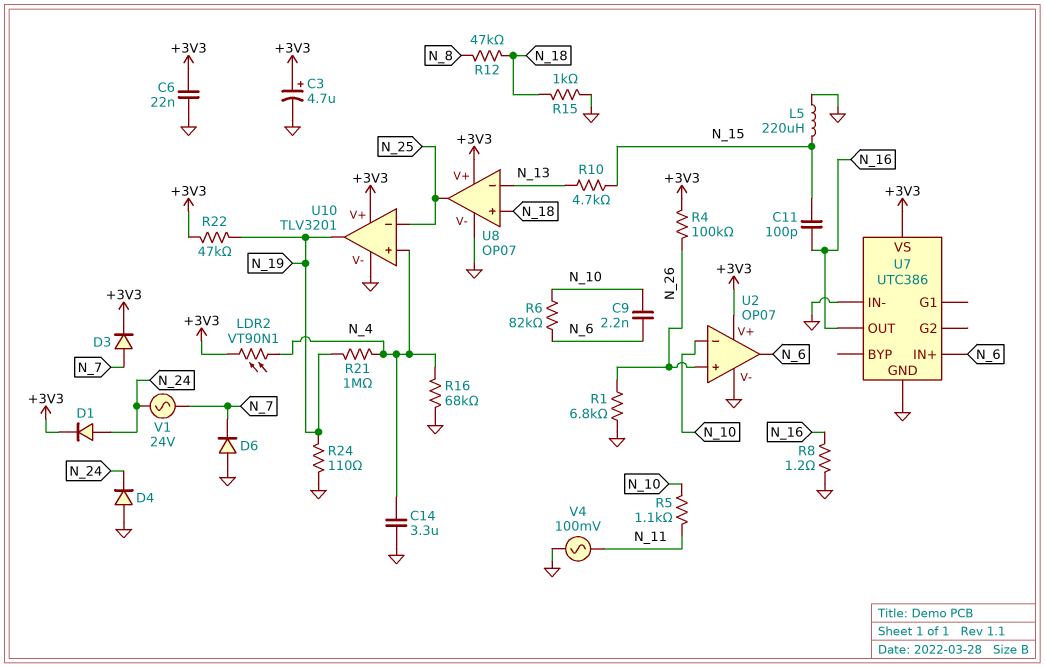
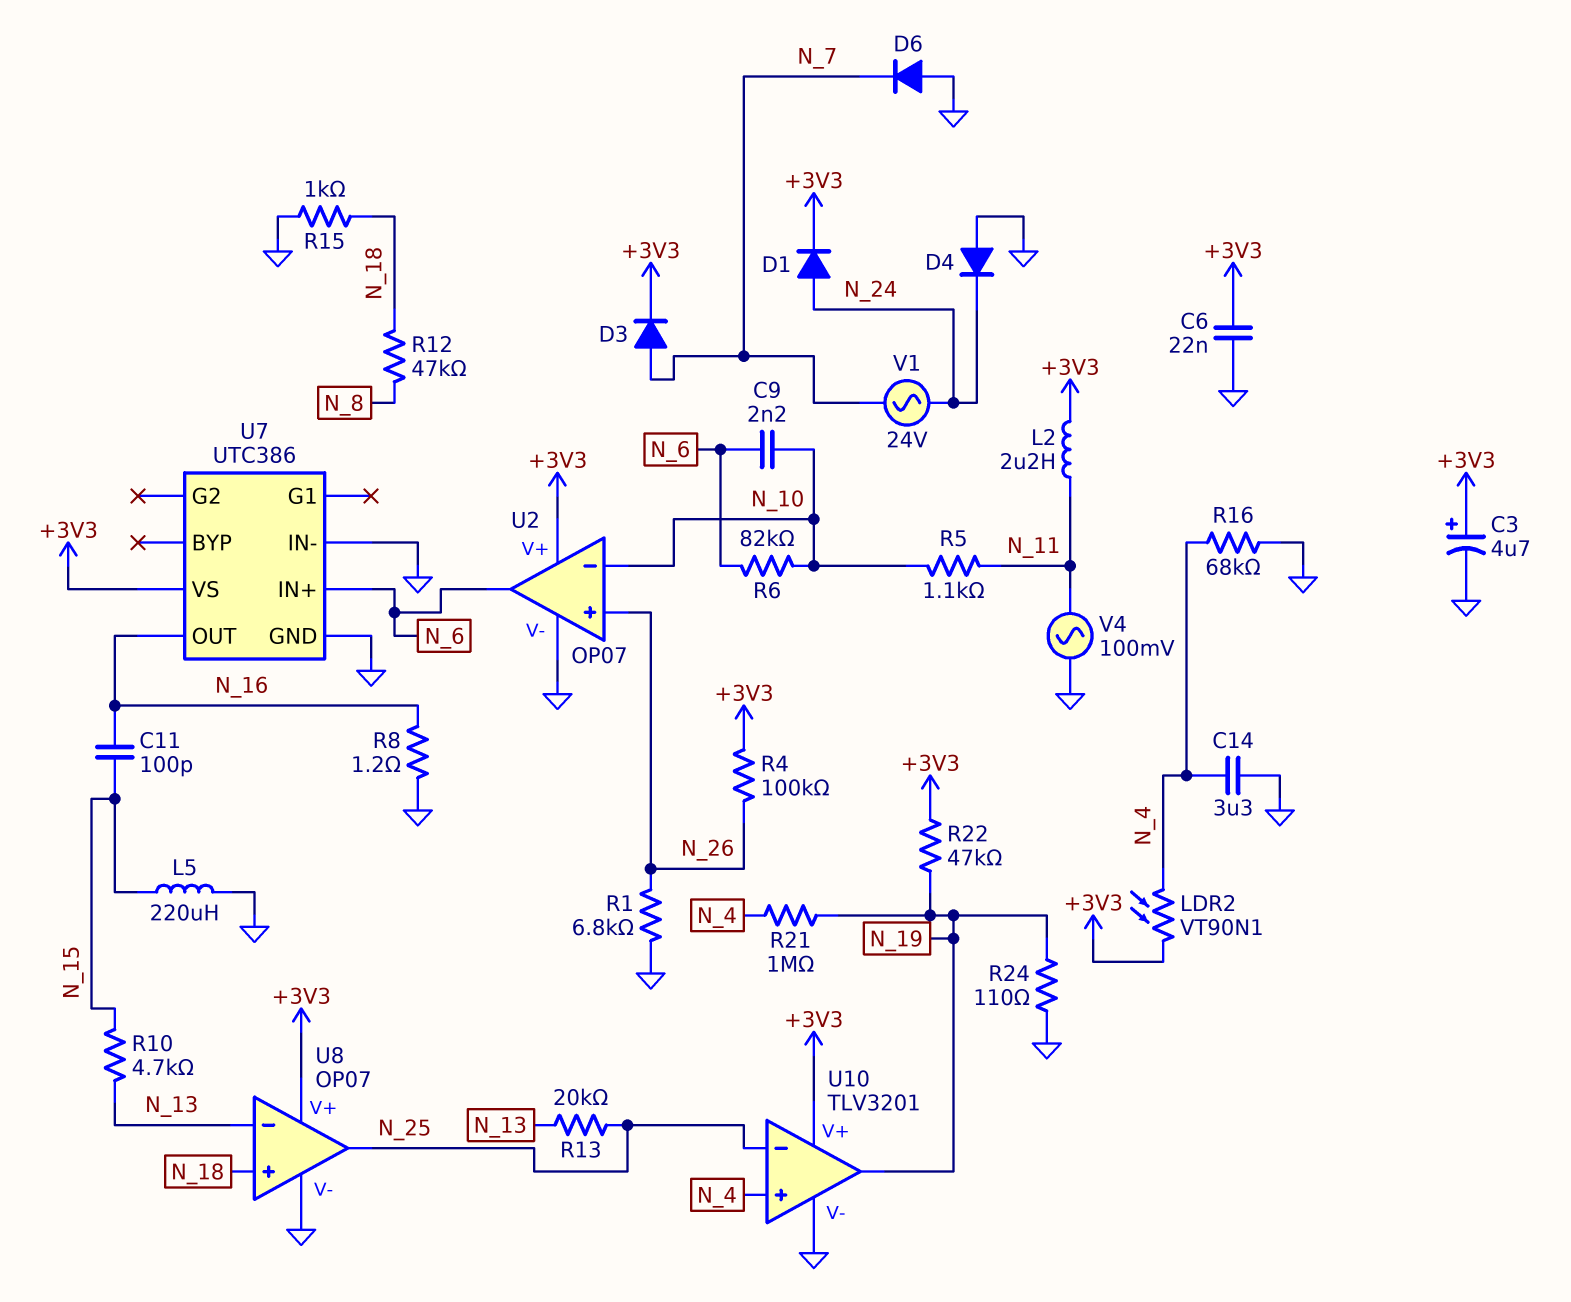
L2: none -> 2.2uH (+3V3, N_11)
R13: none -> 20k (N_13, N_25)

